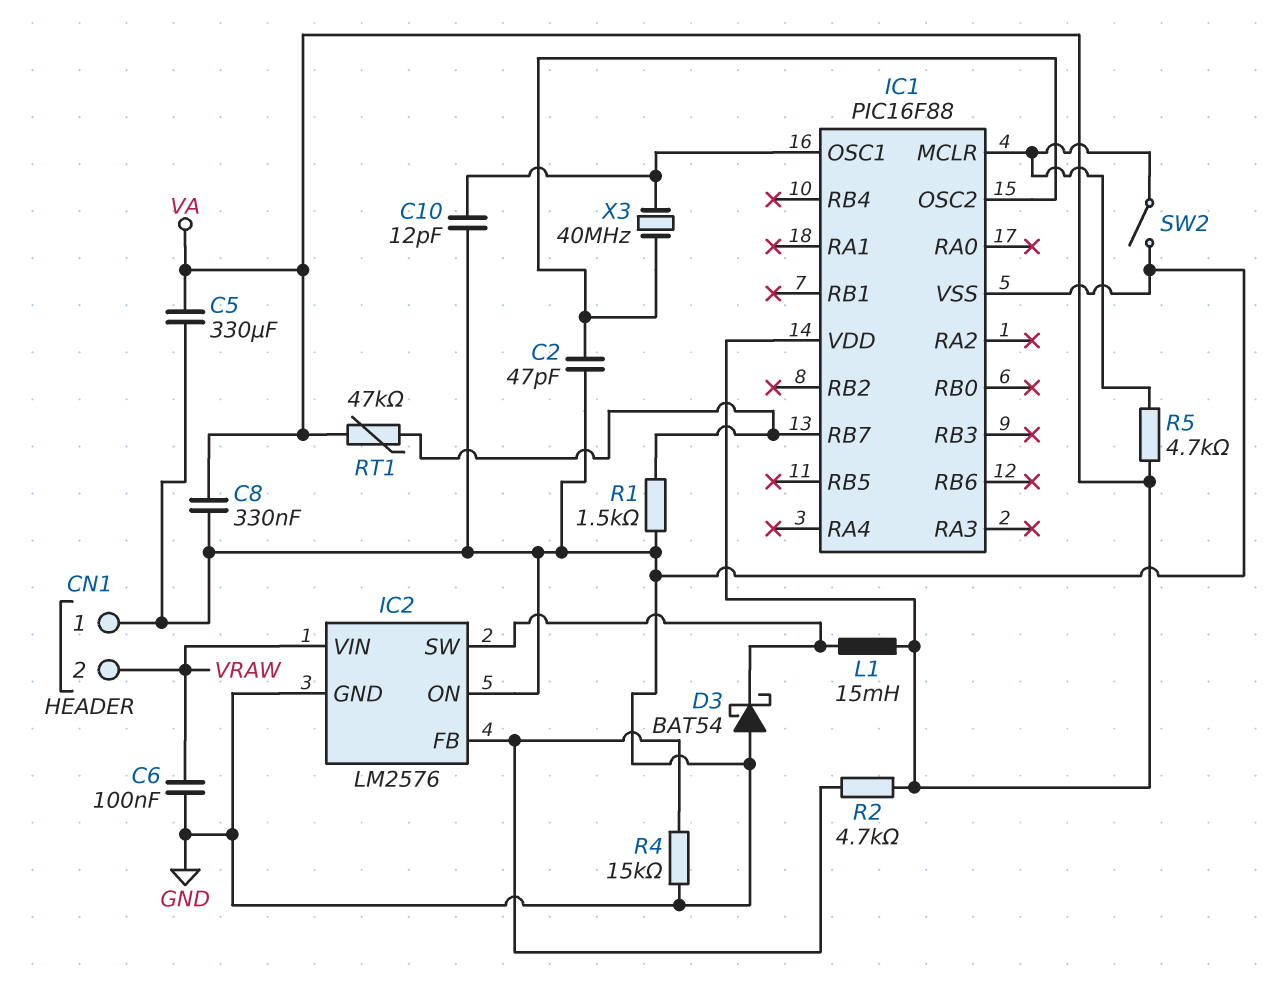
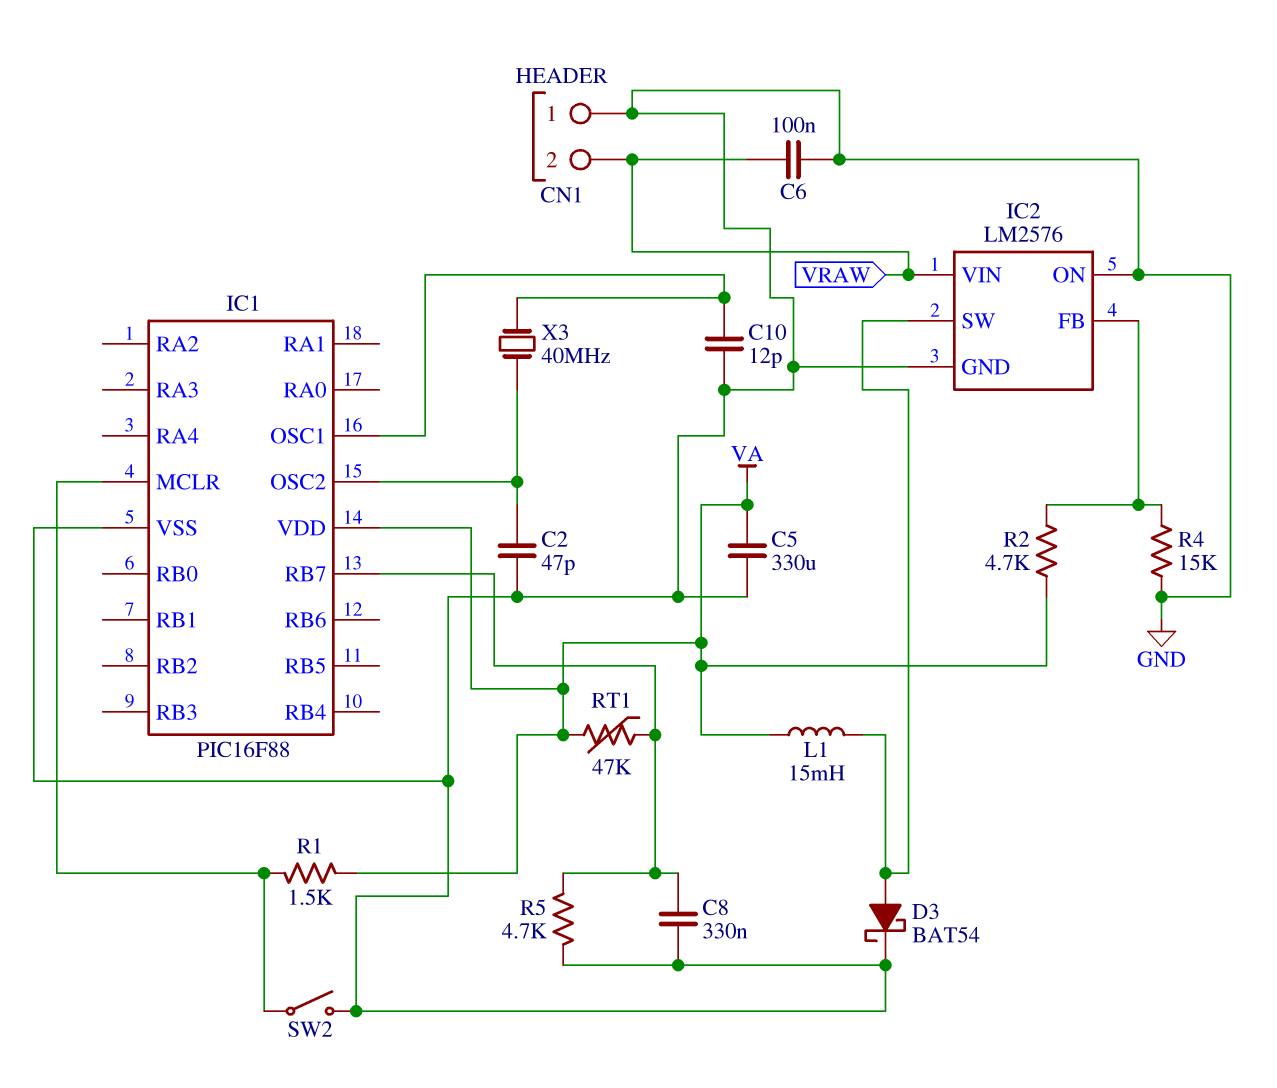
C8: 330nF (GND, VA) -> 330nF (GND, IC1/RB7)
D3: schottky BAT54 (A GND, K IC2/SW) -> schottky BAT54 (A IC2/SW, K GND)
R1: 1.5k (GND, IC1/RB7) -> 1.5k (IC1/MCLR, VA)
R5: 4.7k (IC1/MCLR, VA) -> 4.7k (GND, IC1/RB7)

